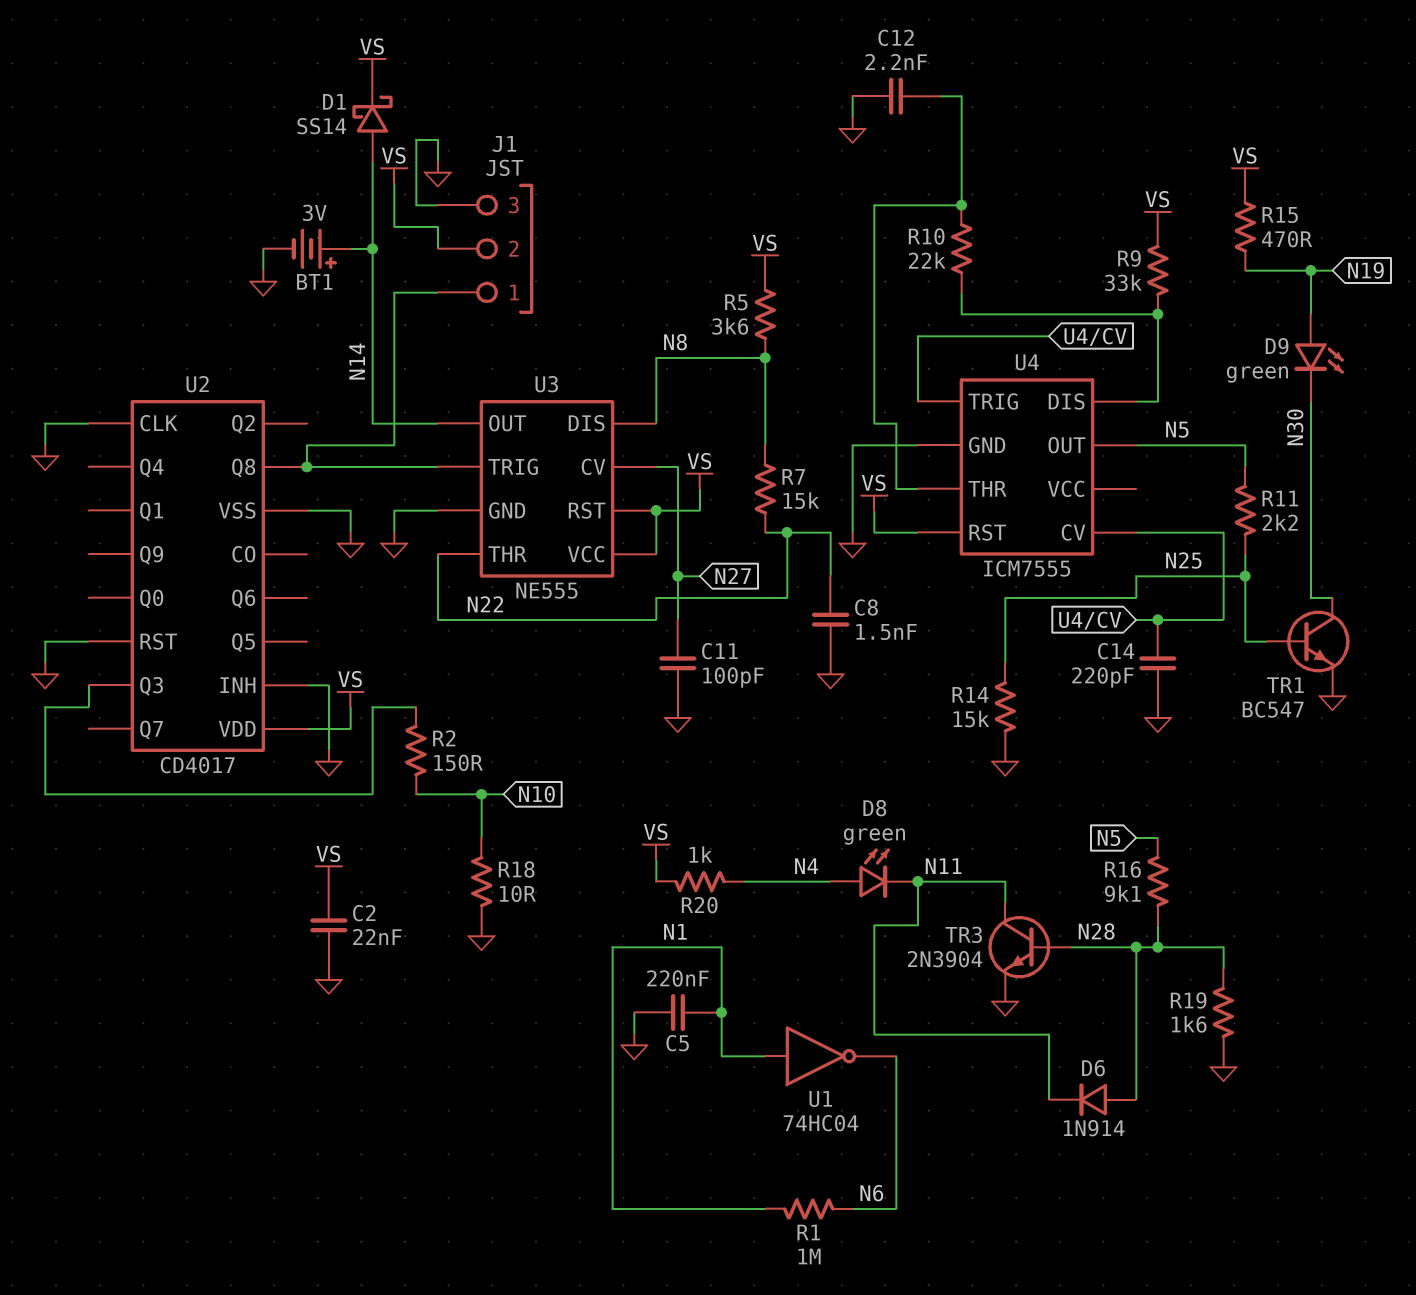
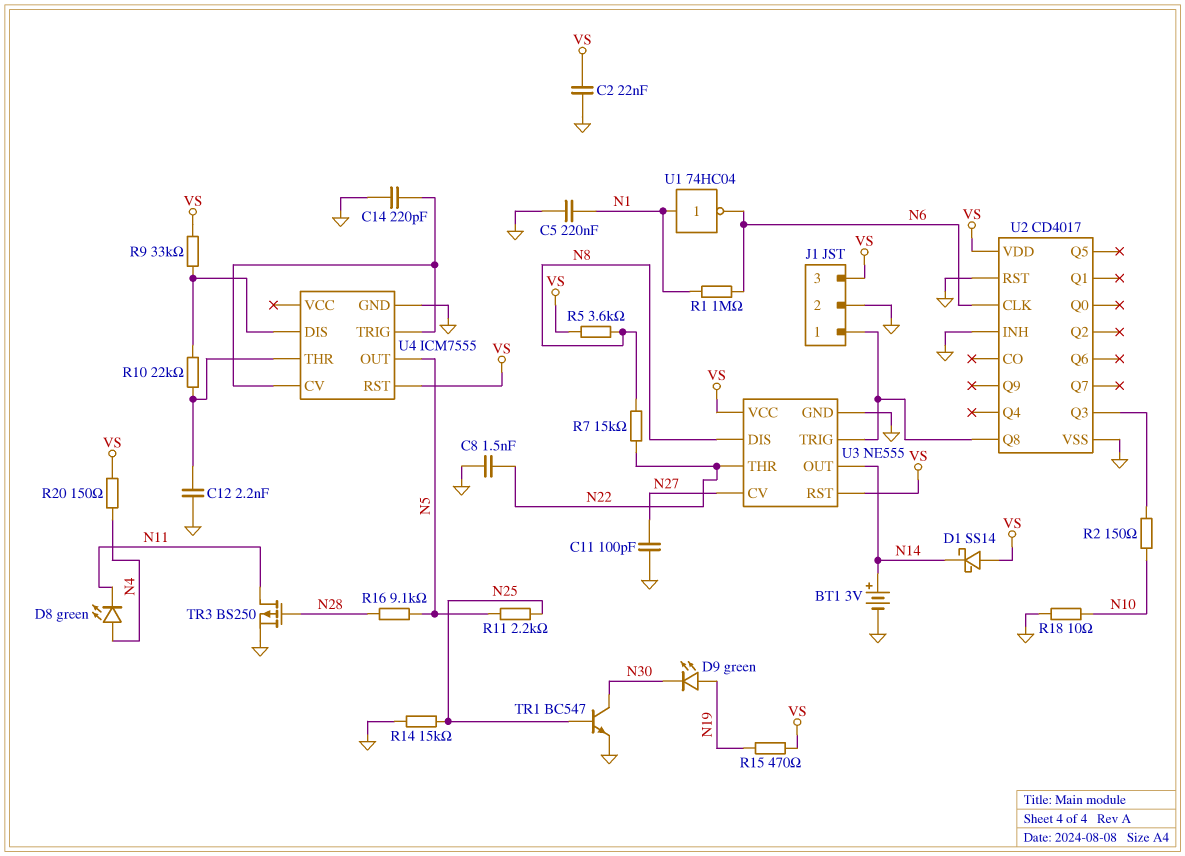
D1: schottky SS14 (A N14, K VS) -> schottky SS14 (A VS, K N14)
D6: diode 1N914 (A N28, K N11) -> none
J1 pin 2: VS -> GND
J1 pin 3: GND -> VS
R19: 1.6k (GND, N28) -> none
R20: 1k (N4, VS) -> 150 (N4, VS)
TR3: NPN 2N3904 (B N28, C N11, E GND) -> PMOS BS250 (G N28, D N11, S GND)
U2 pin CLK: GND -> N6

